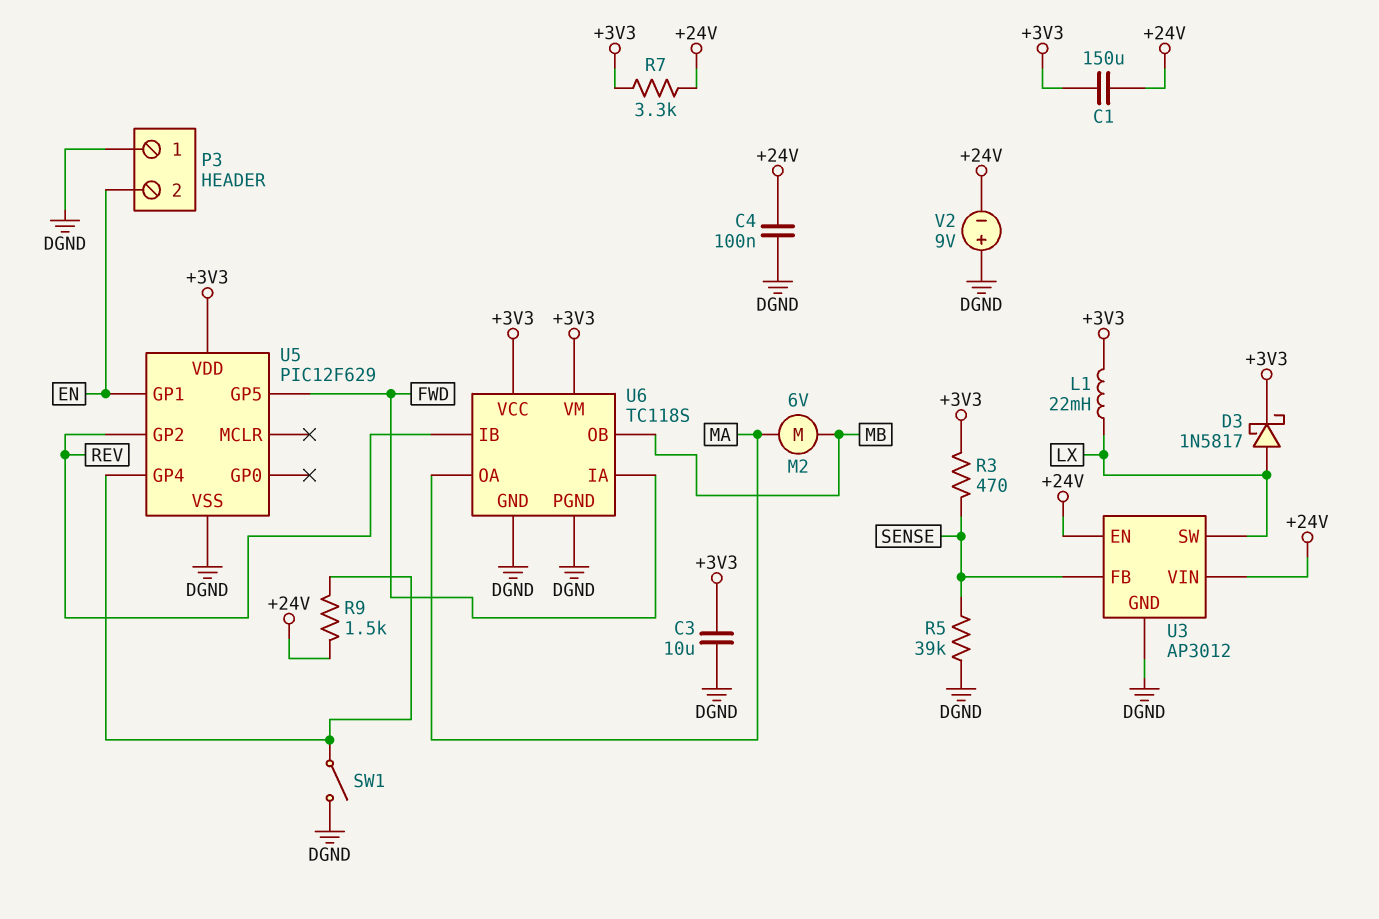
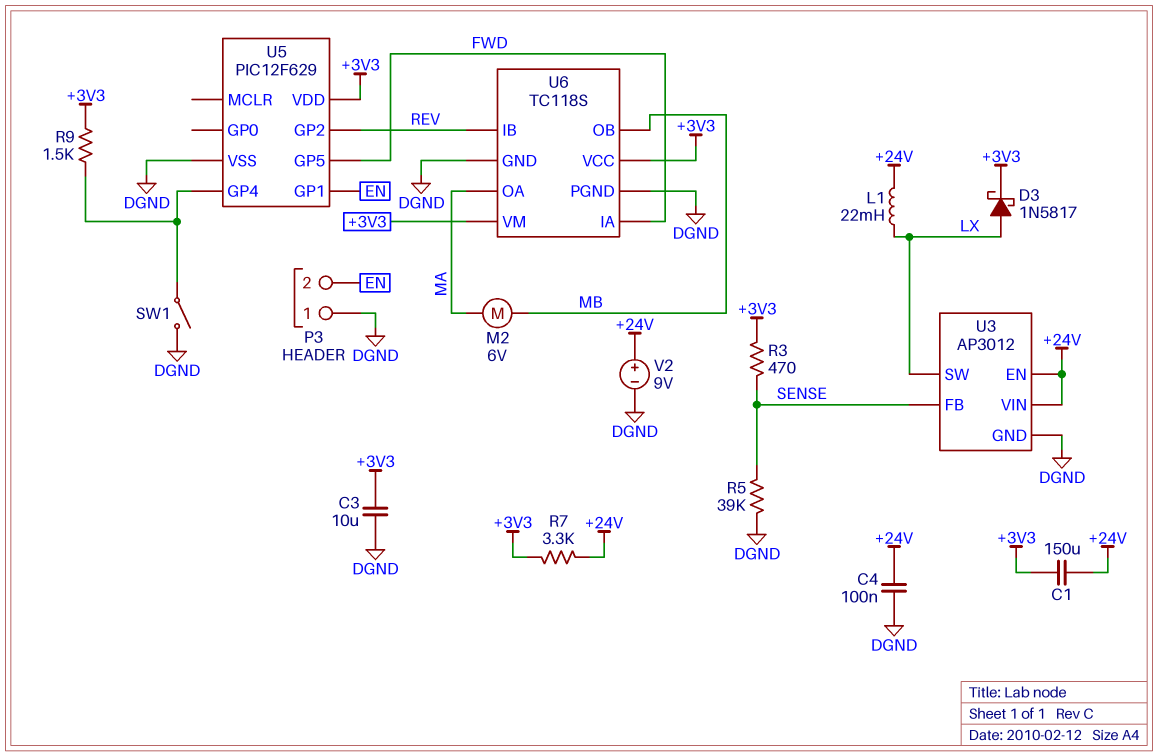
L1: 22mH (+3V3, LX) -> 22mH (+24V, LX)
R9: 1.5k (+24V, U5/GP4) -> 1.5k (+3V3, U5/GP4)
V2: 9V (plus DGND, minus +24V) -> 9V (plus +24V, minus DGND)

